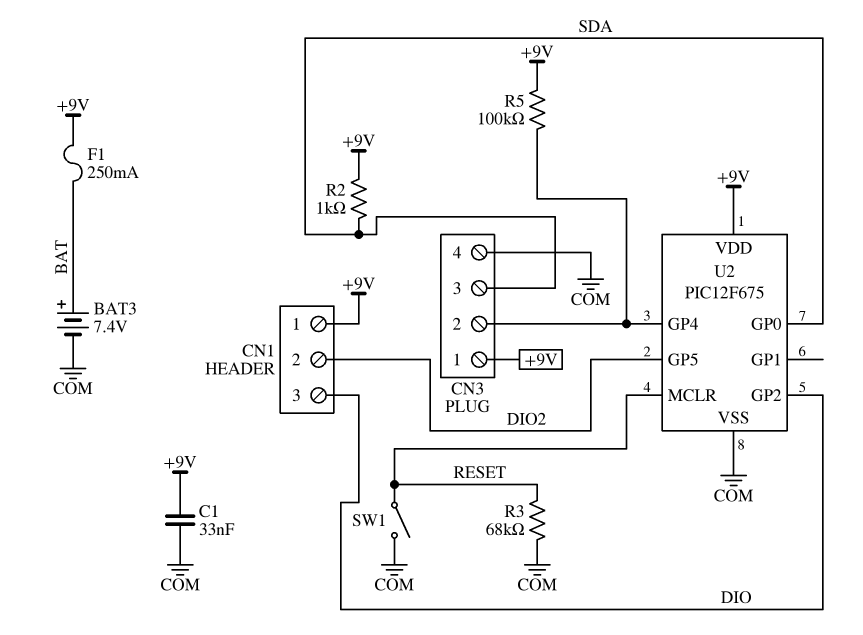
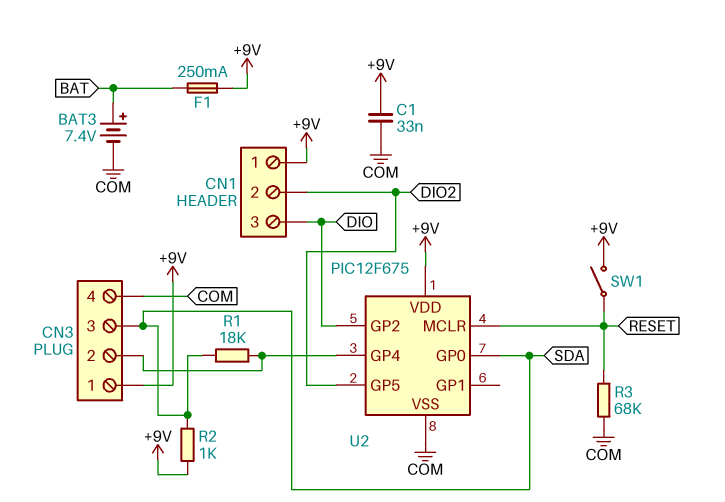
R1: none -> 18k (CN3/2, SDA)
R5: 100k (+9V, CN3/2) -> none
SW1: switch (COM, RESET) -> switch (+9V, RESET)

